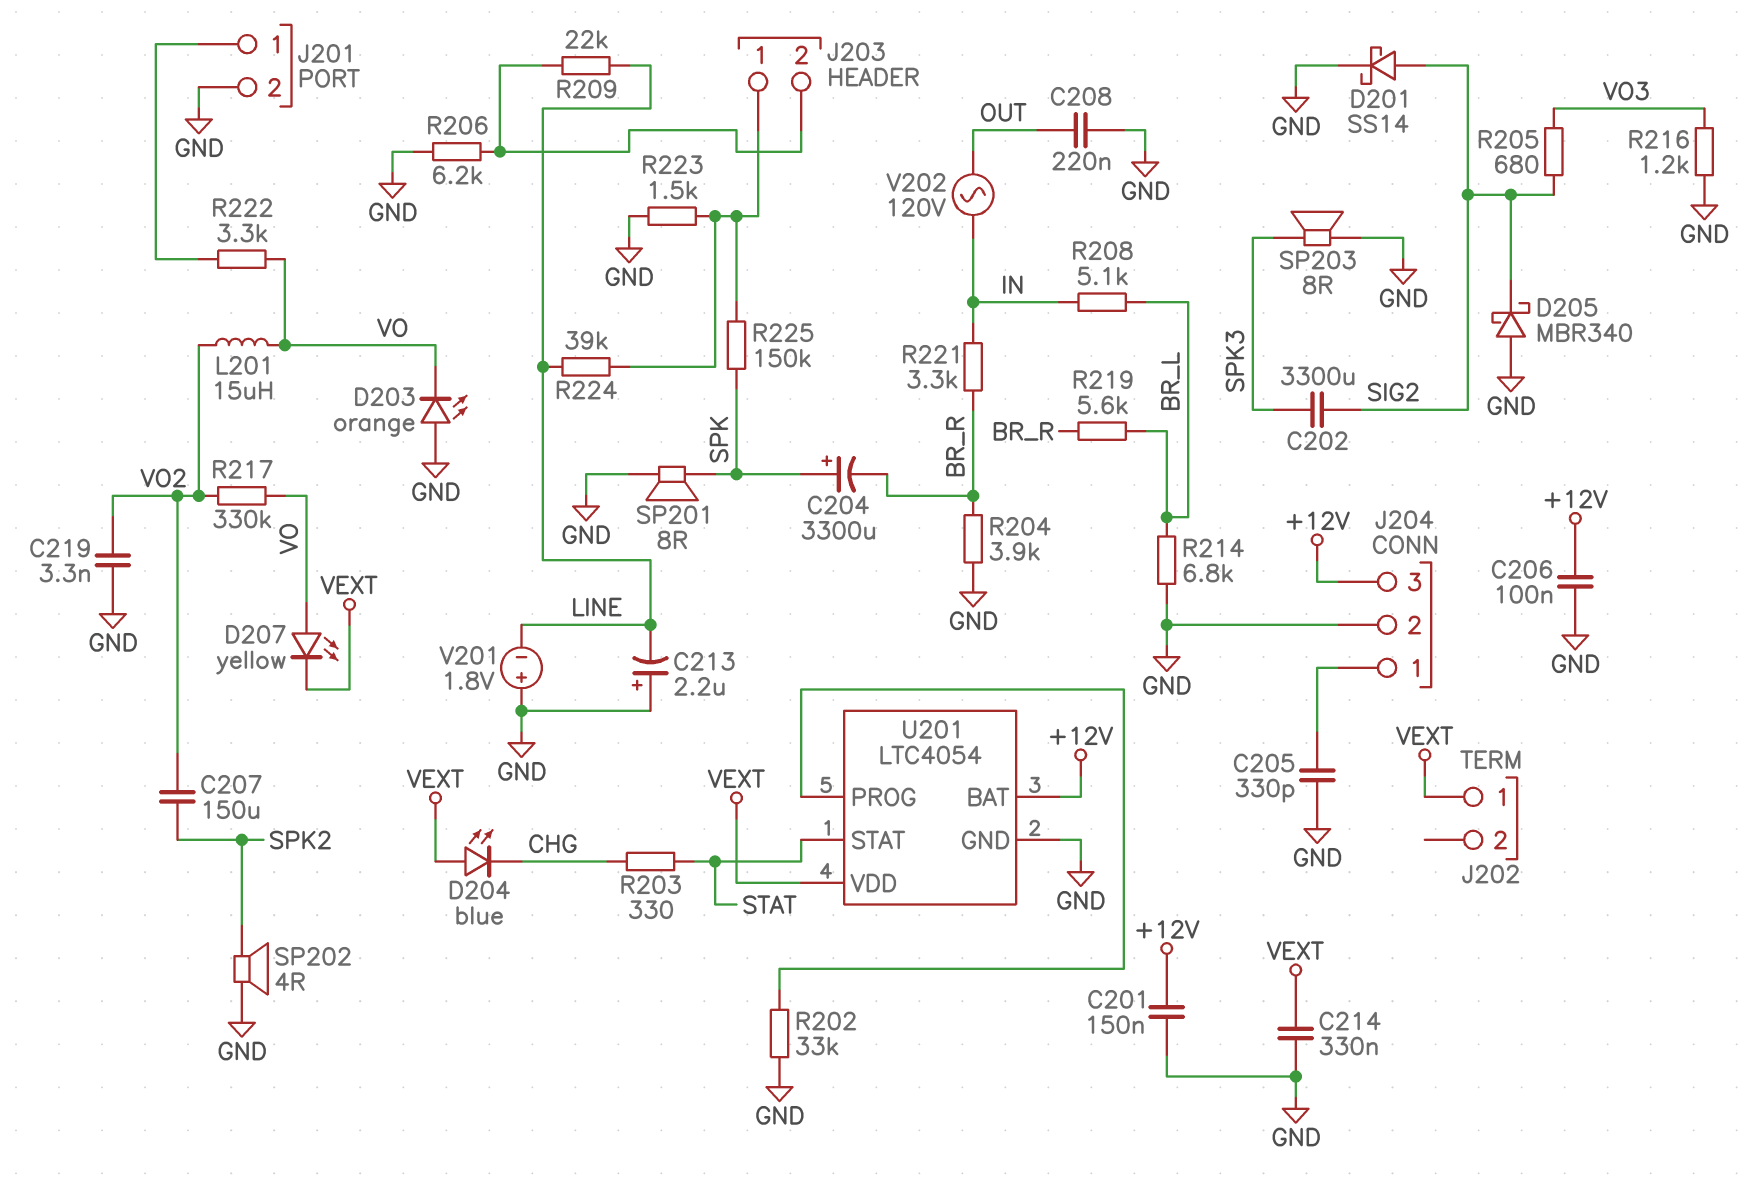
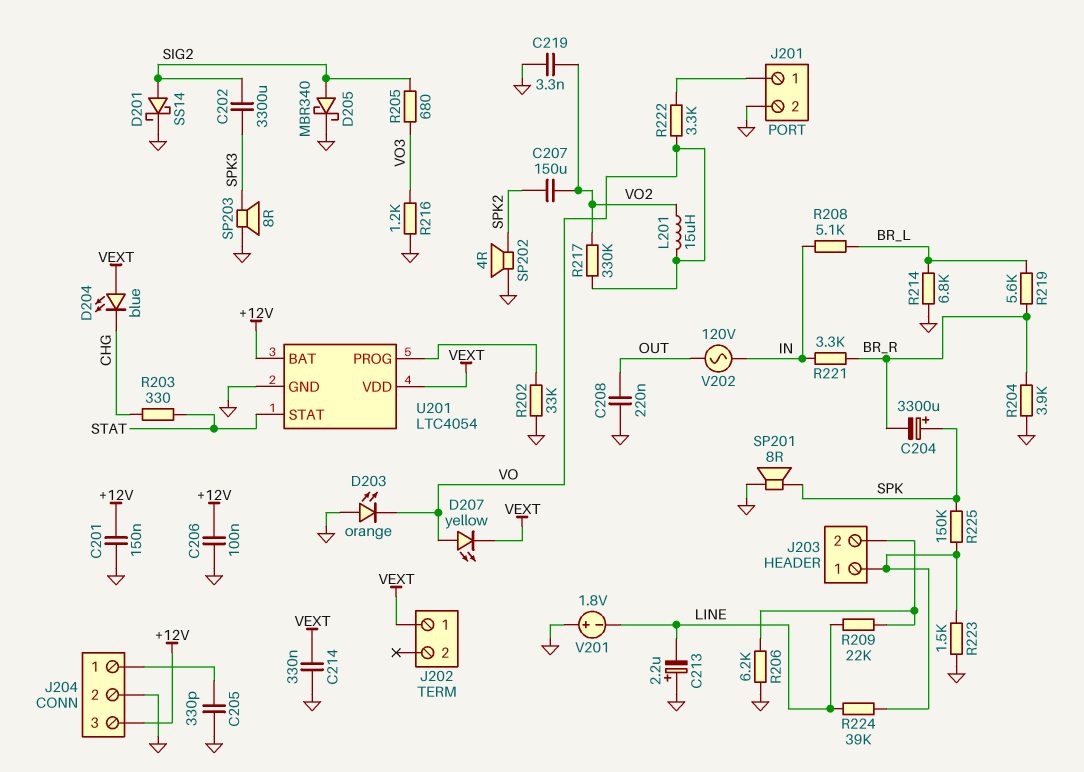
D205: schottky MBR340 (A GND, K SIG2) -> schottky MBR340 (A SIG2, K GND)

